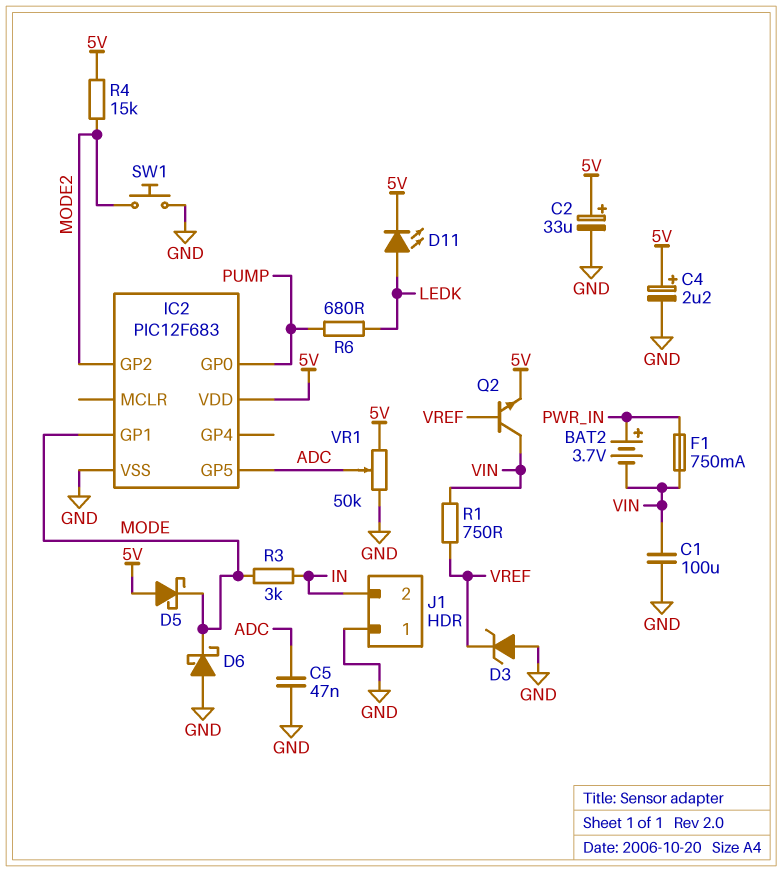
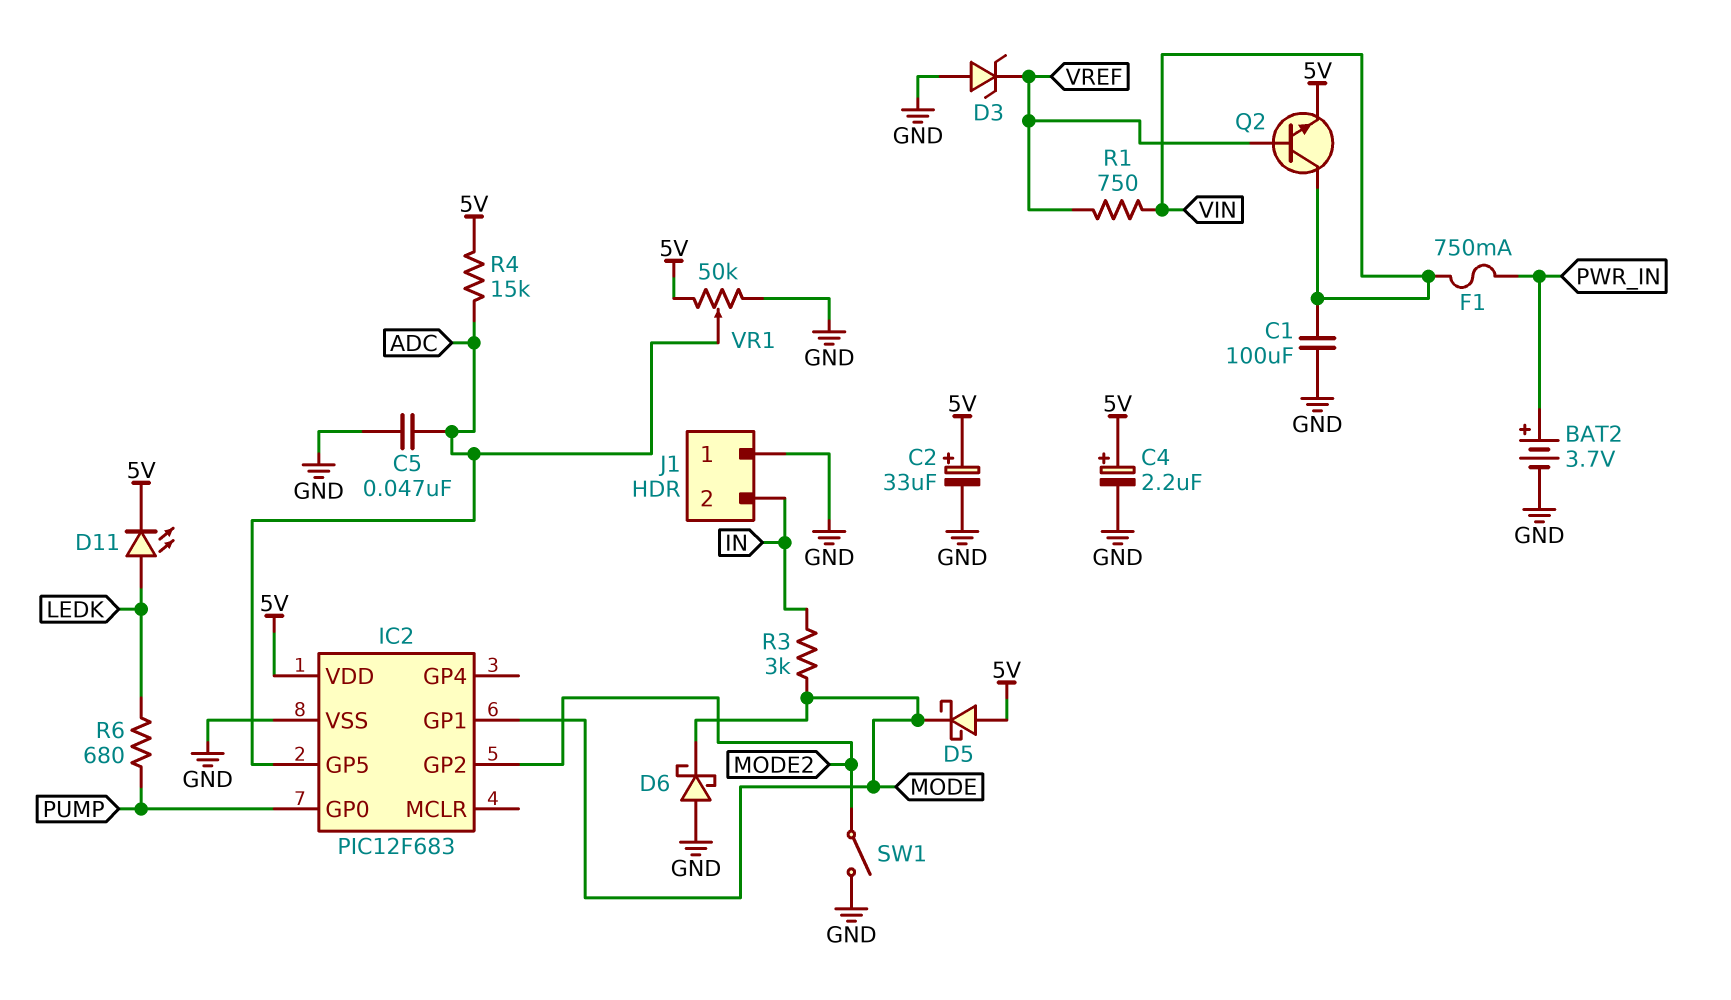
BAT2: 3.7V (plus PWR_IN, minus VIN) -> 3.7V (plus PWR_IN, minus GND)
R4: 15k (5V, MODE2) -> 15k (5V, ADC)
SW1: button (GND, MODE2) -> switch (GND, MODE2)

